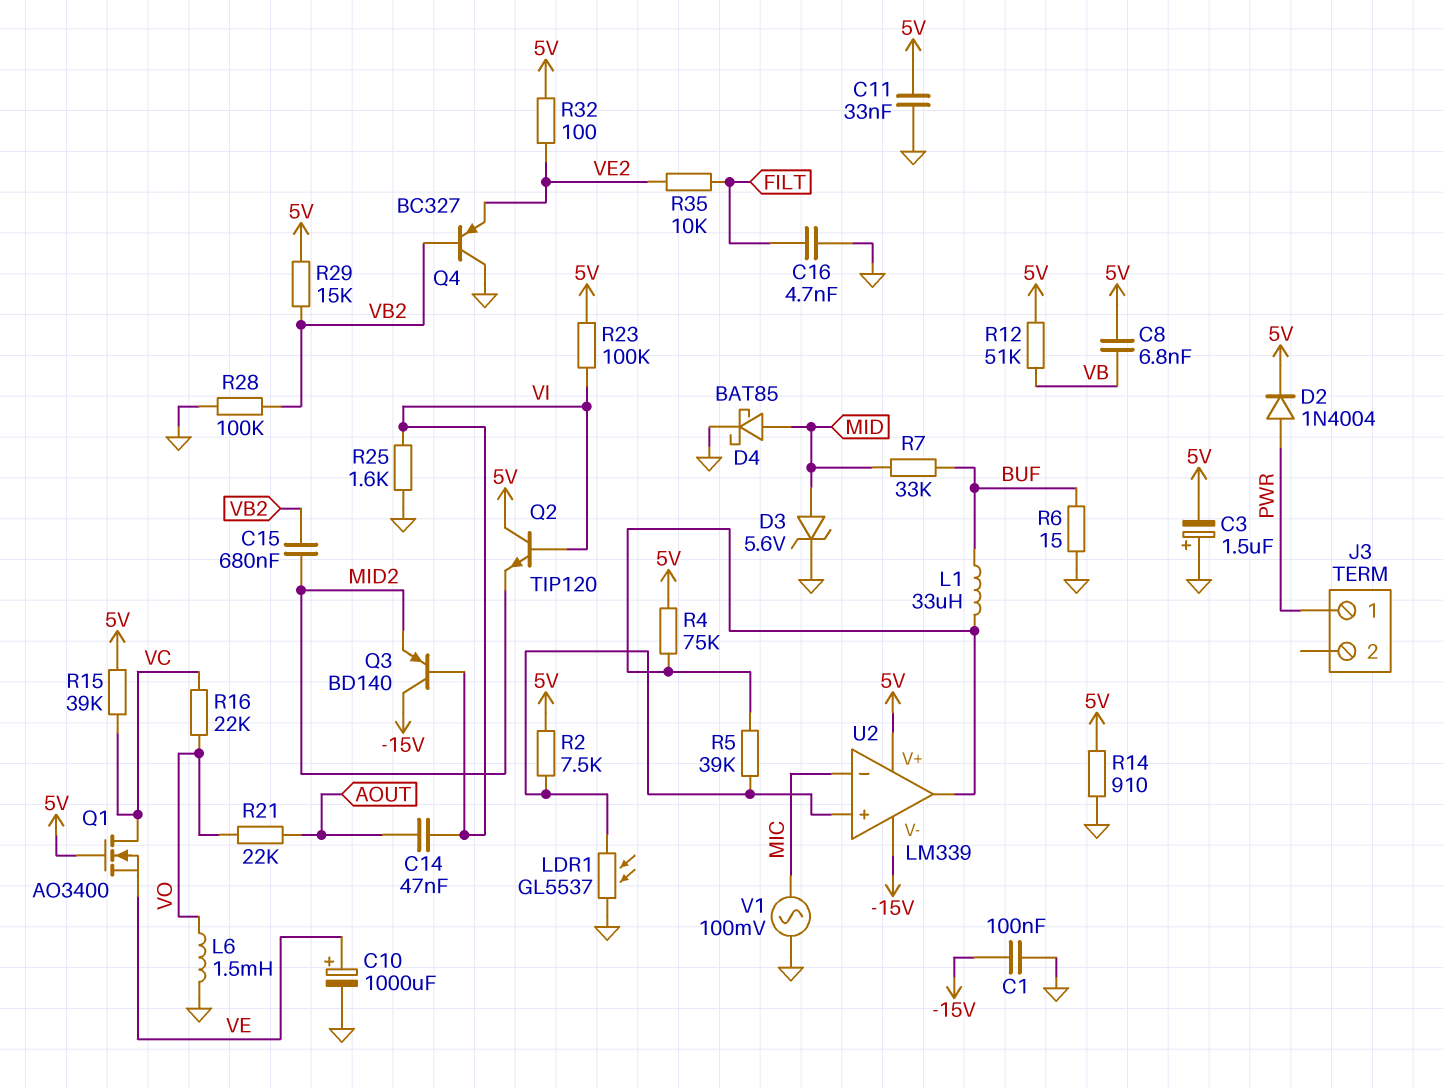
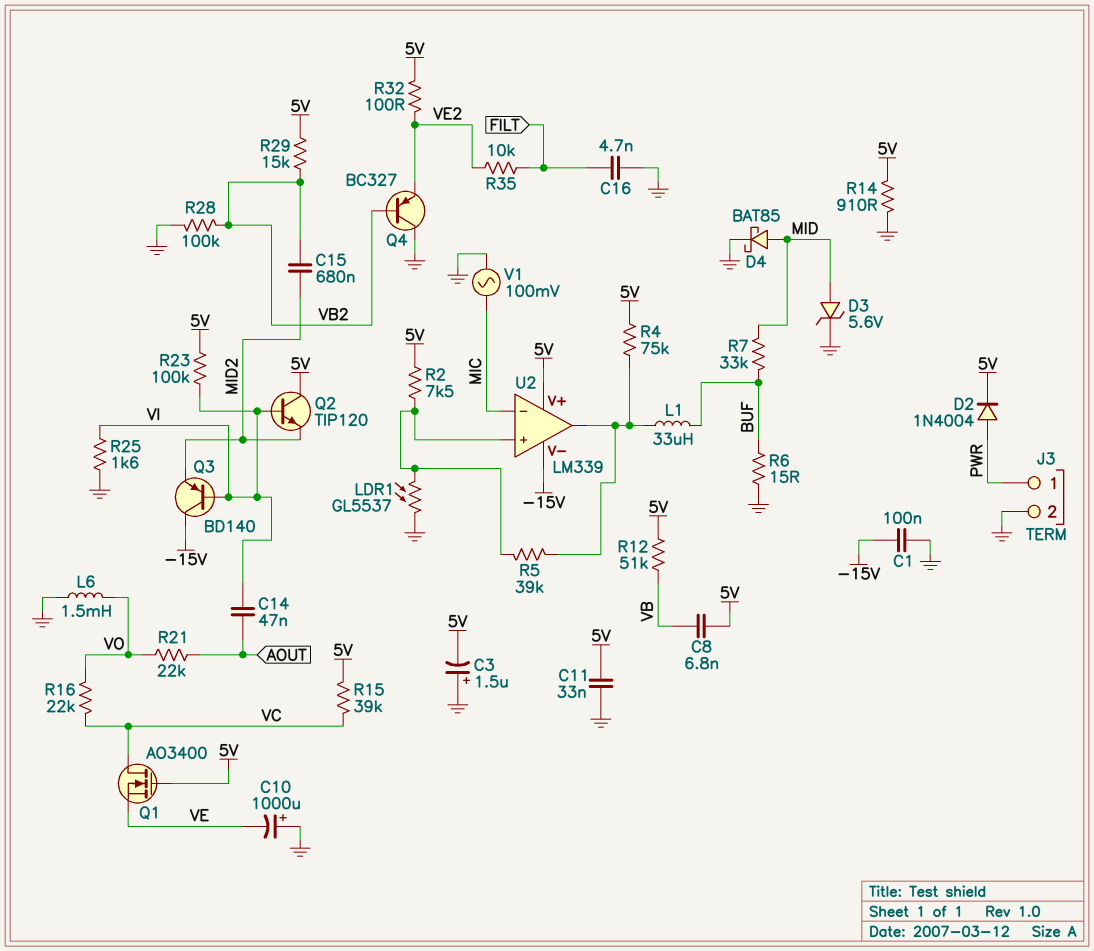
C10: 1000uF (plus VE, minus GND) -> 1000uF (plus GND, minus VE)
J3 pin 2: none -> GND

